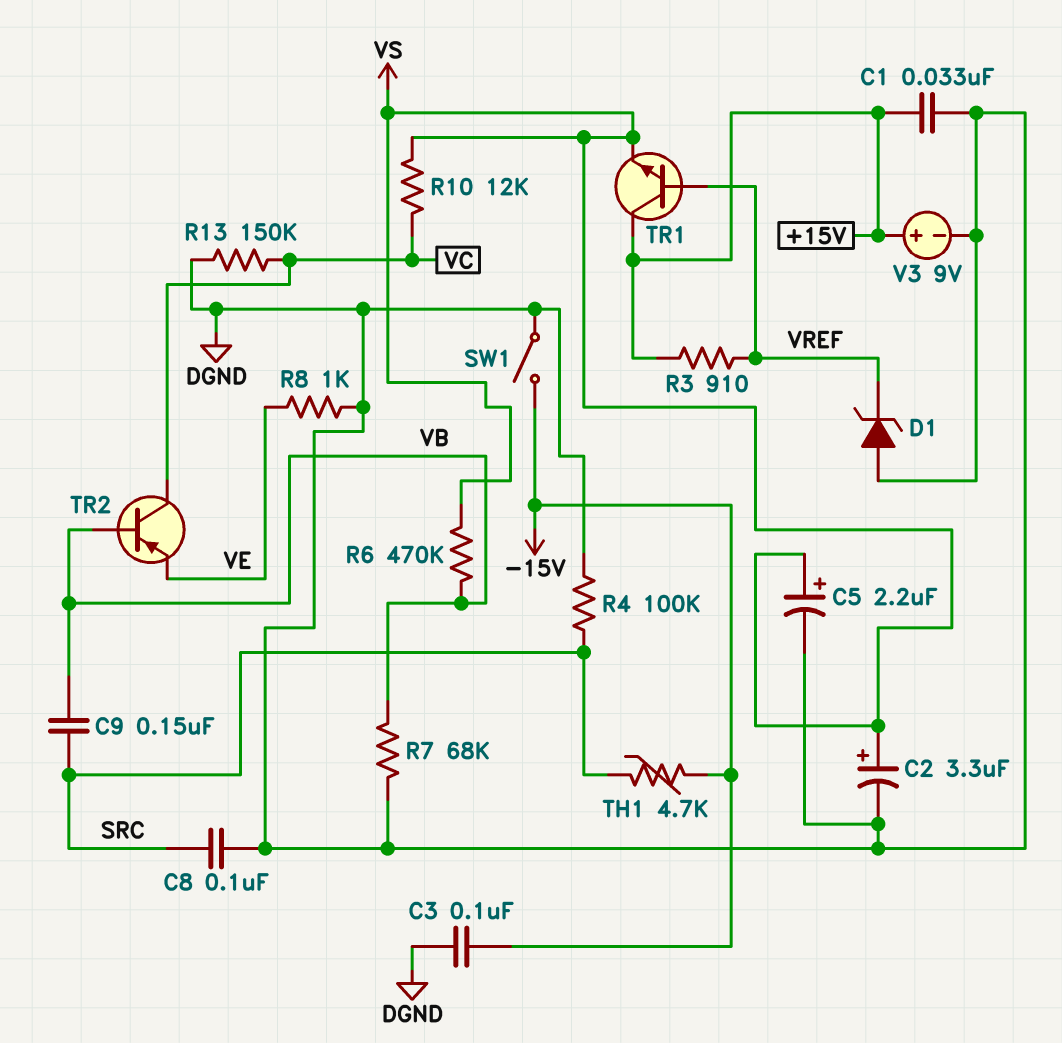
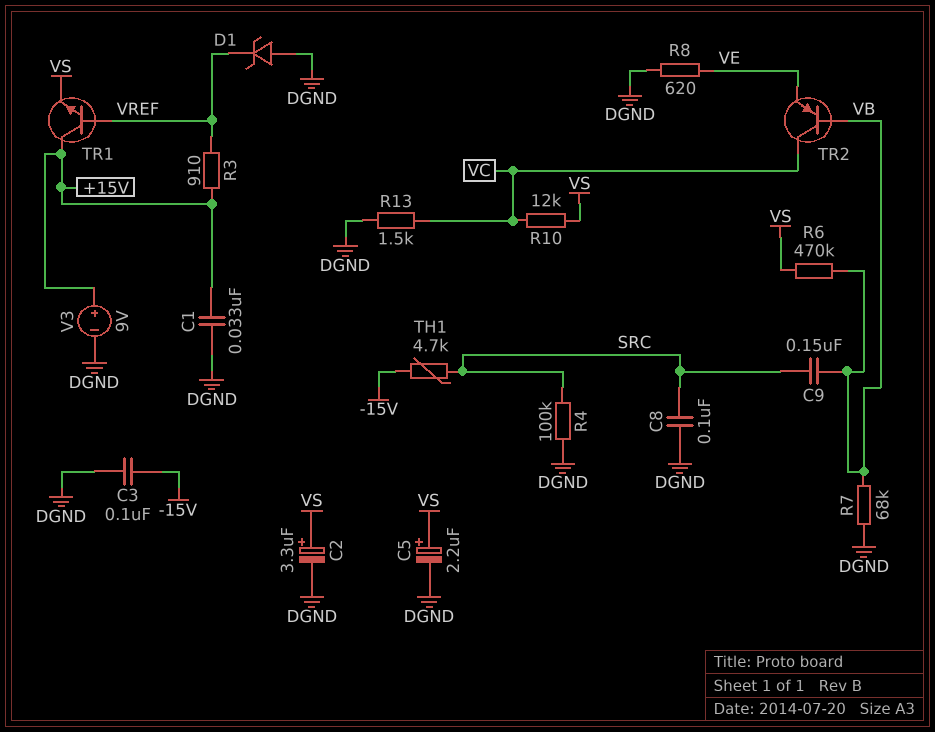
R8: 1k (DGND, VE) -> 620 (DGND, VE)
R13: 150k (DGND, VC) -> 1.5k (DGND, VC)
SW1: switch (-15V, DGND) -> none

